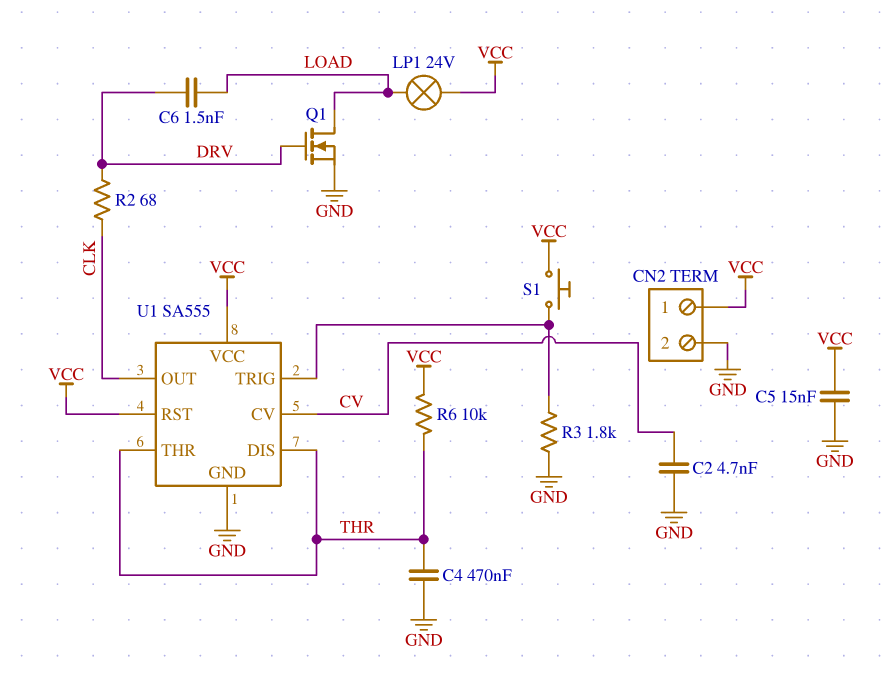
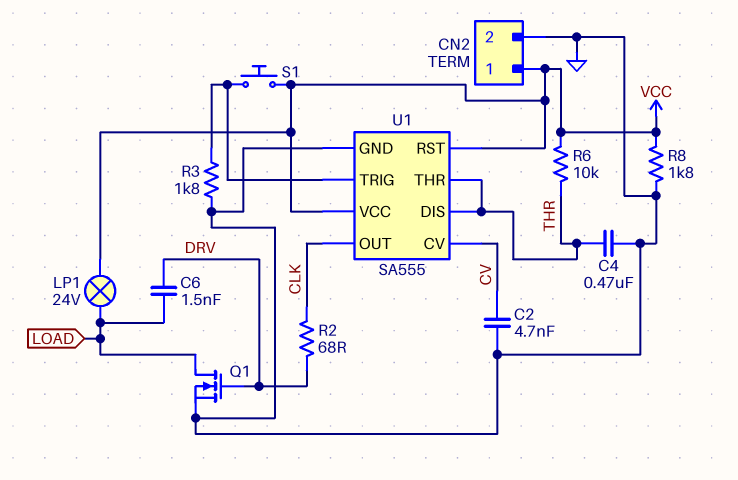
C5: 15nF (GND, VCC) -> none
R8: none -> 1.8k (GND, VCC)

